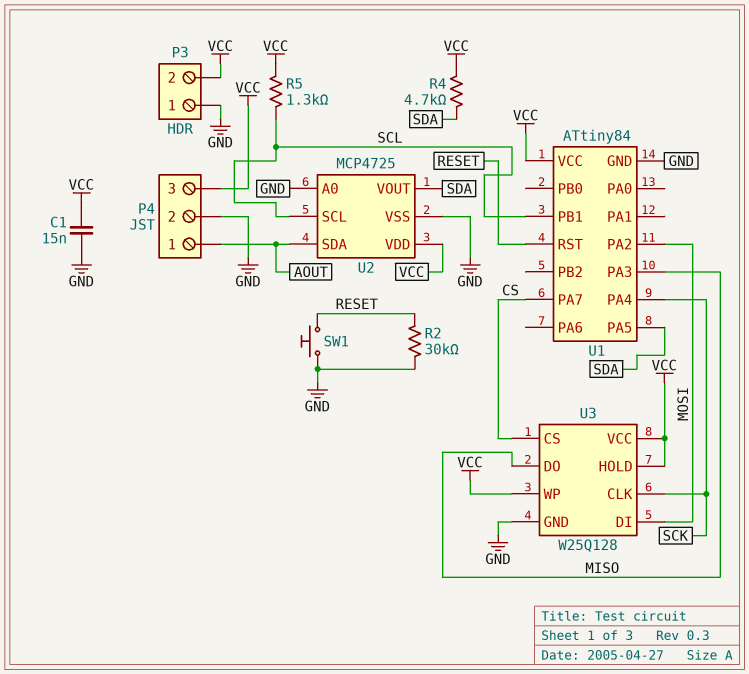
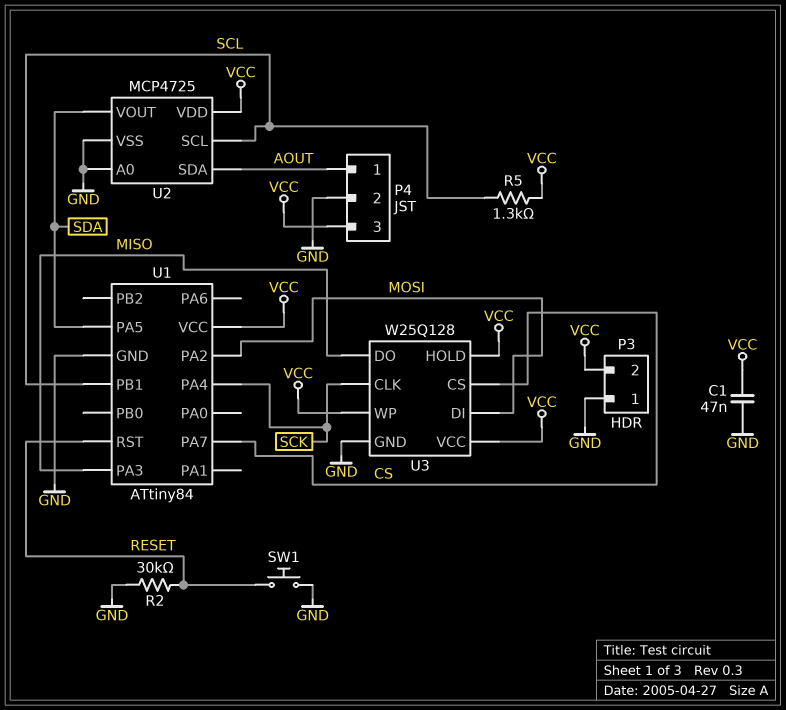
C1: 15nF (GND, VCC) -> 47nF (GND, VCC)
R4: 4.7k (SDA, VCC) -> none

